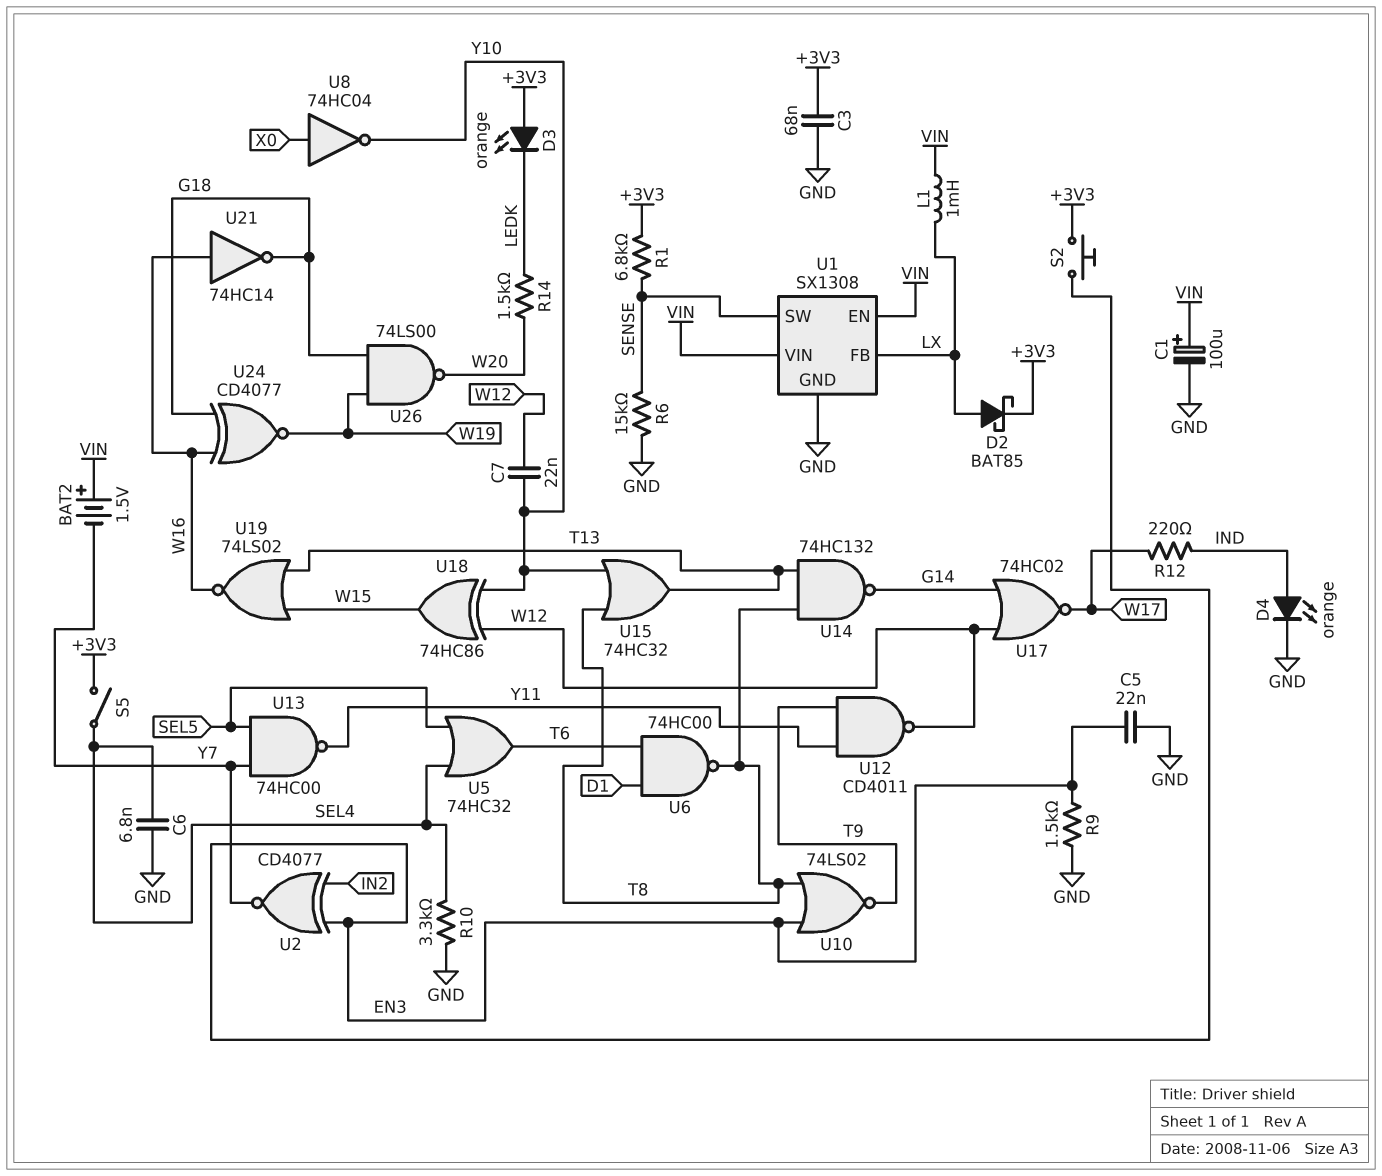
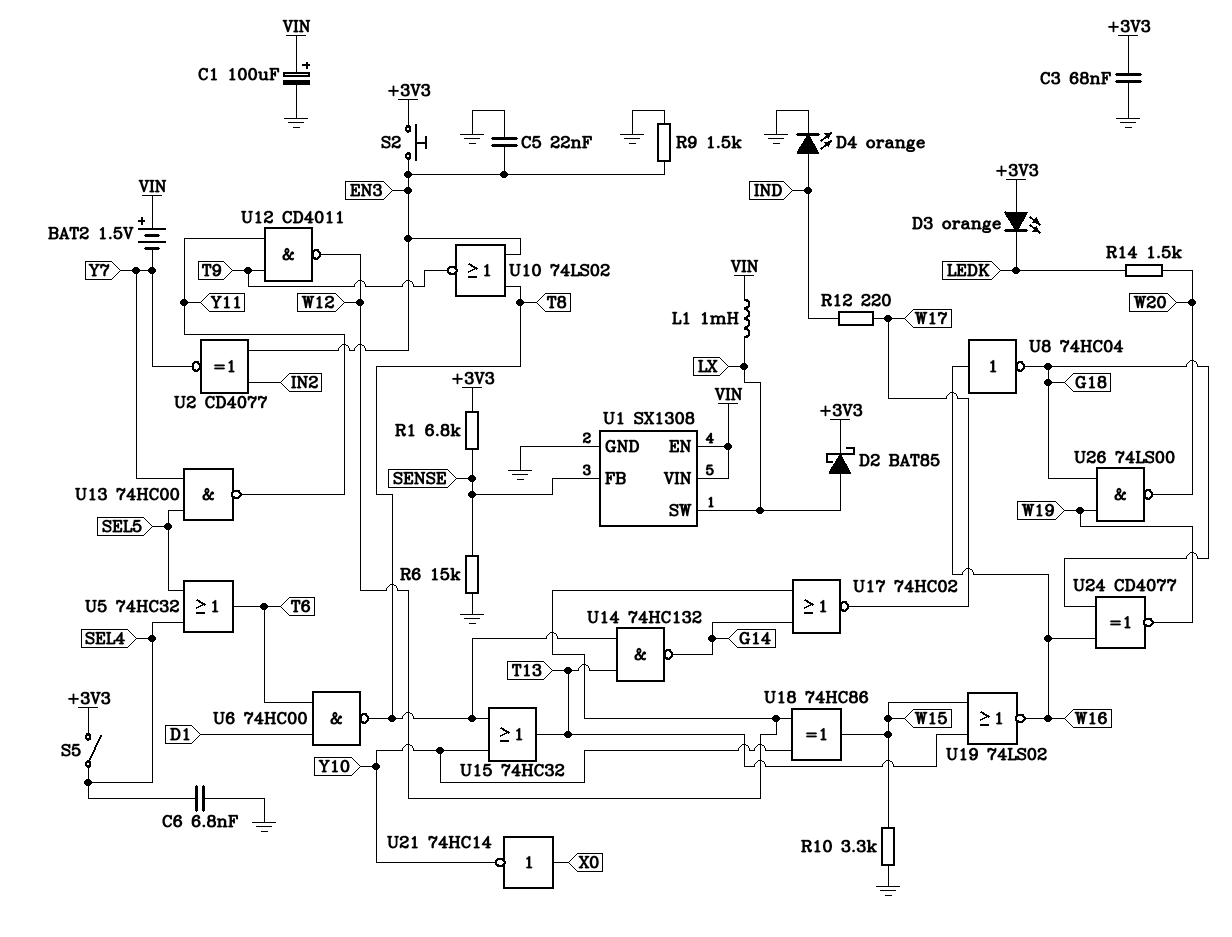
C7: 22nF (W12, Y10) -> none
R10: 3.3k (GND, SEL4) -> 3.3k (GND, W15)
U1 pin FB: LX -> SENSE
U1 pin SW: SENSE -> LX
U8: NOT 74HC04 (in X0, out Y10) -> NOT 74HC04 (in W16, out G18)
U21: NOT 74HC14 (in W16, out G18) -> NOT 74HC14 (in X0, out Y10)

